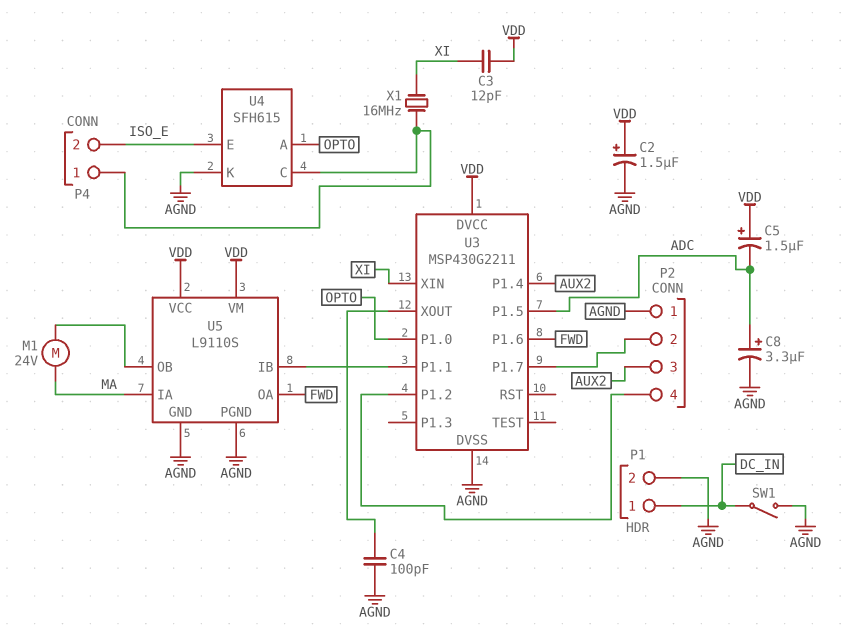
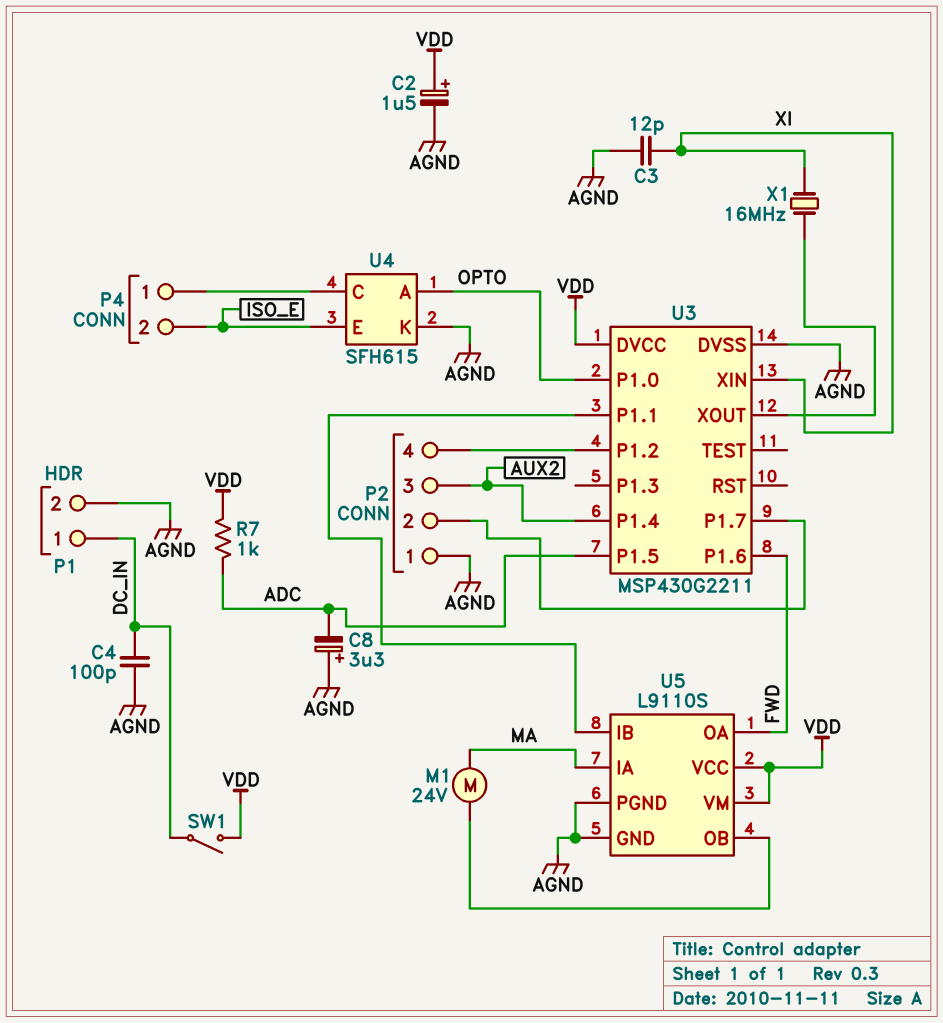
C3: 12pF (VDD, XI) -> 12pF (AGND, XI)
C4: 100pF (AGND, U3/XOUT) -> 100pF (AGND, DC_IN)
C5: 1.5uF (plus VDD, minus ADC) -> none
C8: 3.3uF (plus ADC, minus AGND) -> 3.3uF (plus AGND, minus ADC)
R7: none -> 1k (ADC, VDD)
SW1: switch (AGND, DC_IN) -> switch (DC_IN, VDD)
X1: 16MHz (P4/1, XI) -> 16MHz (U3/XOUT, XI)

